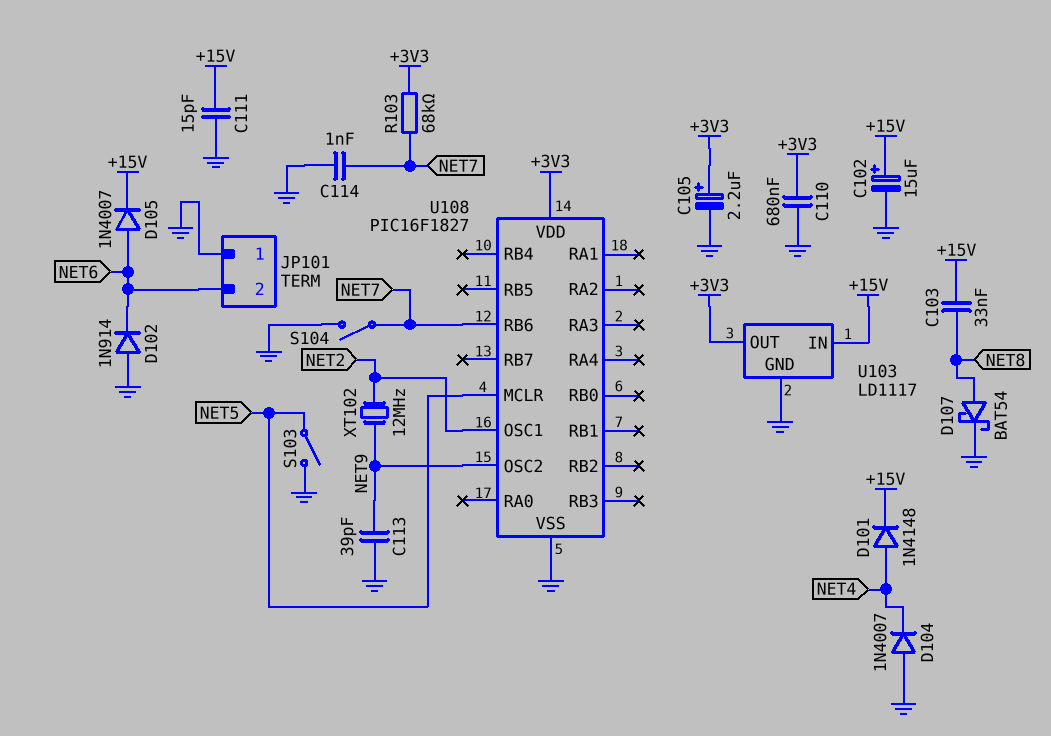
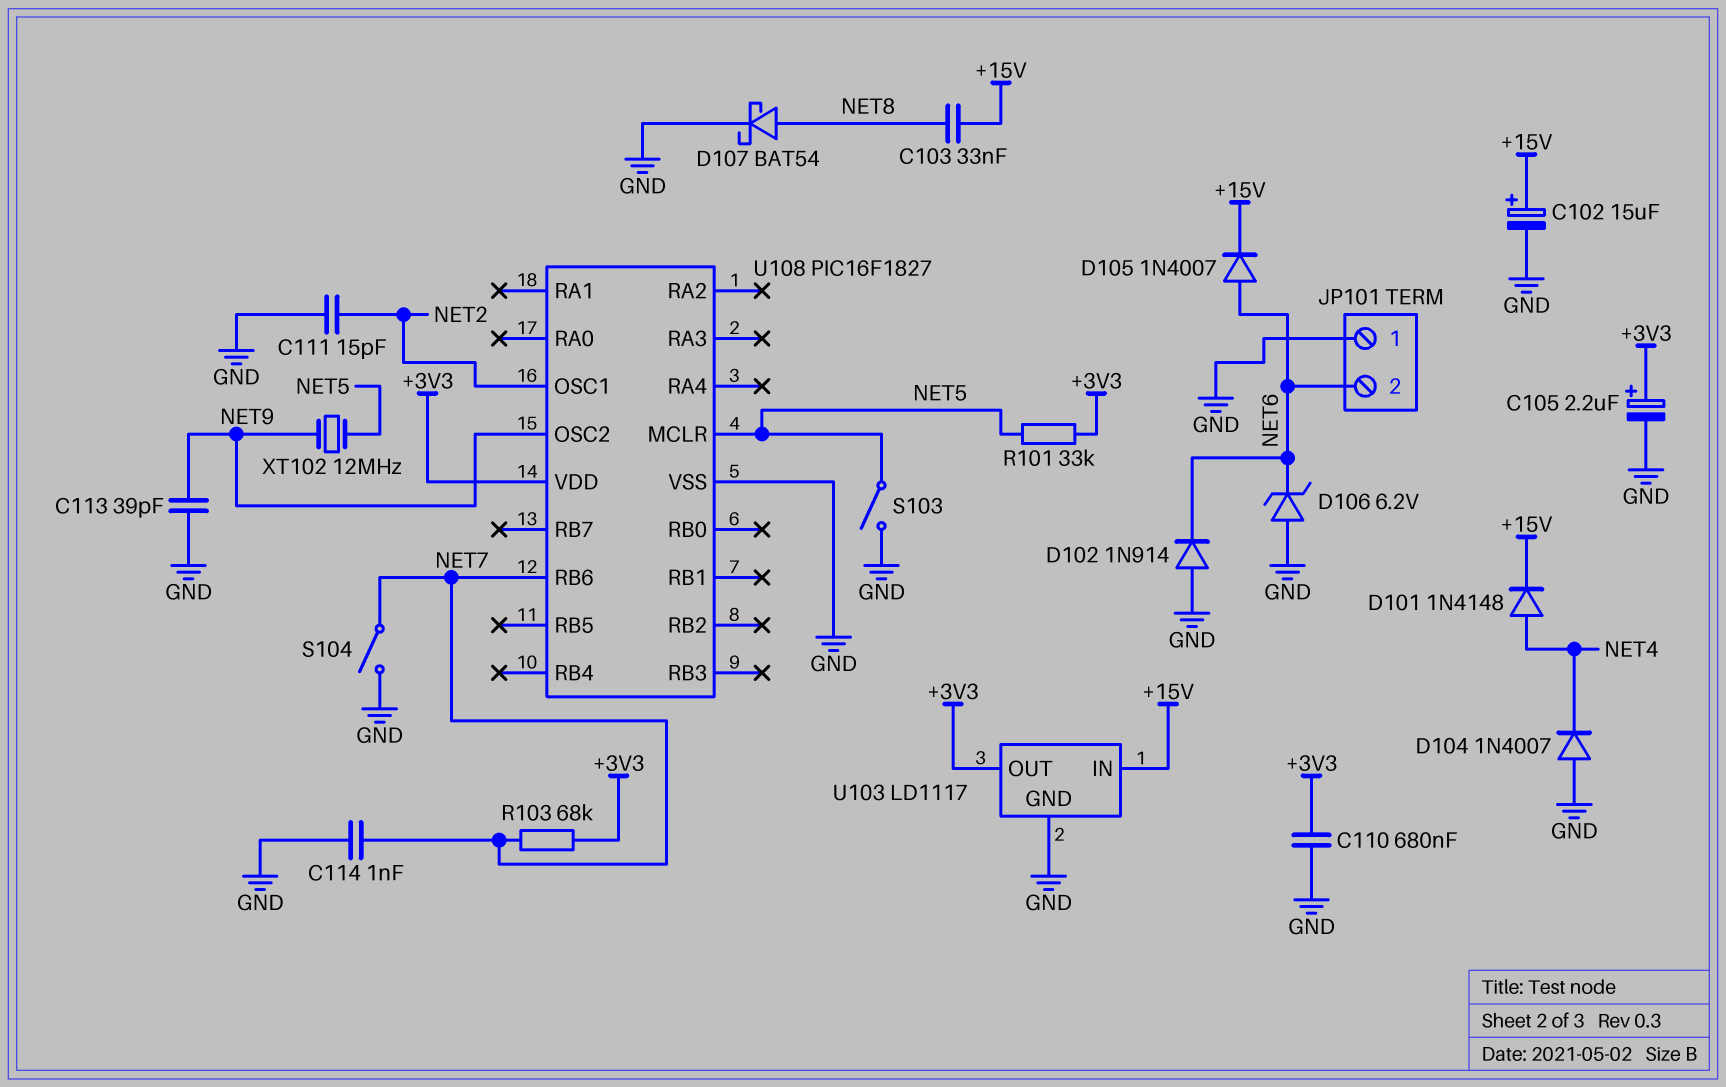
C111: 15pF (+15V, GND) -> 15pF (GND, NET2)
D106: none -> zener 6.2V (A GND, K NET6)
R101: none -> 33k (+3V3, NET5)
XT102: 12MHz (NET2, NET9) -> 12MHz (NET5, NET9)

